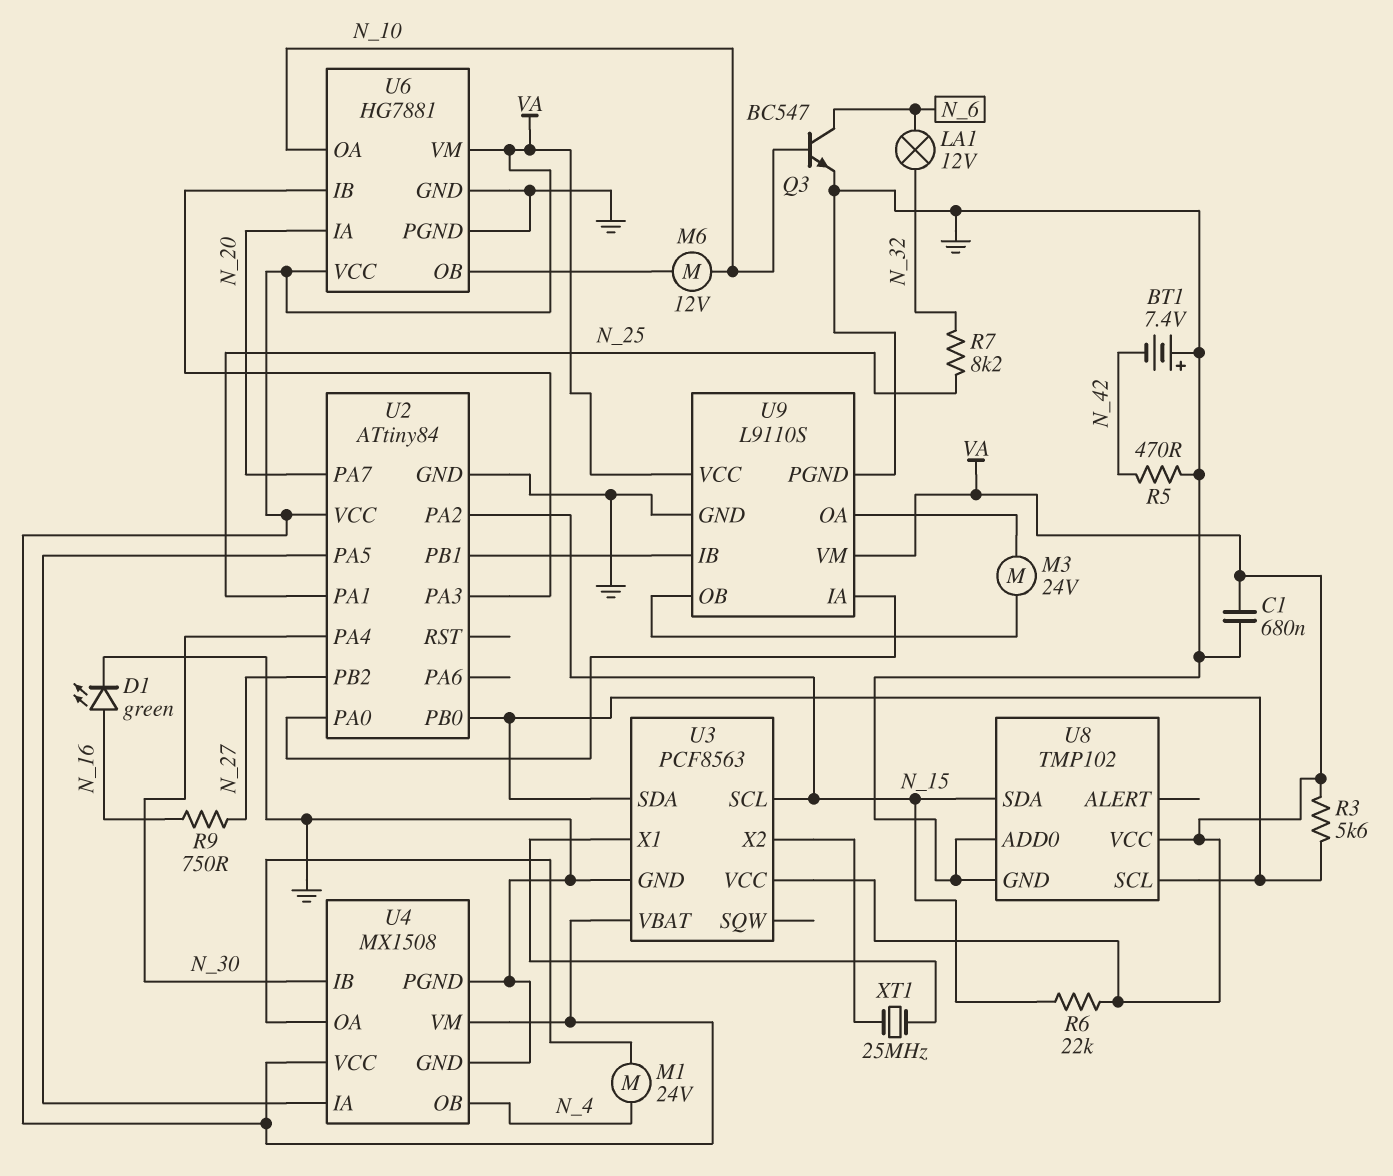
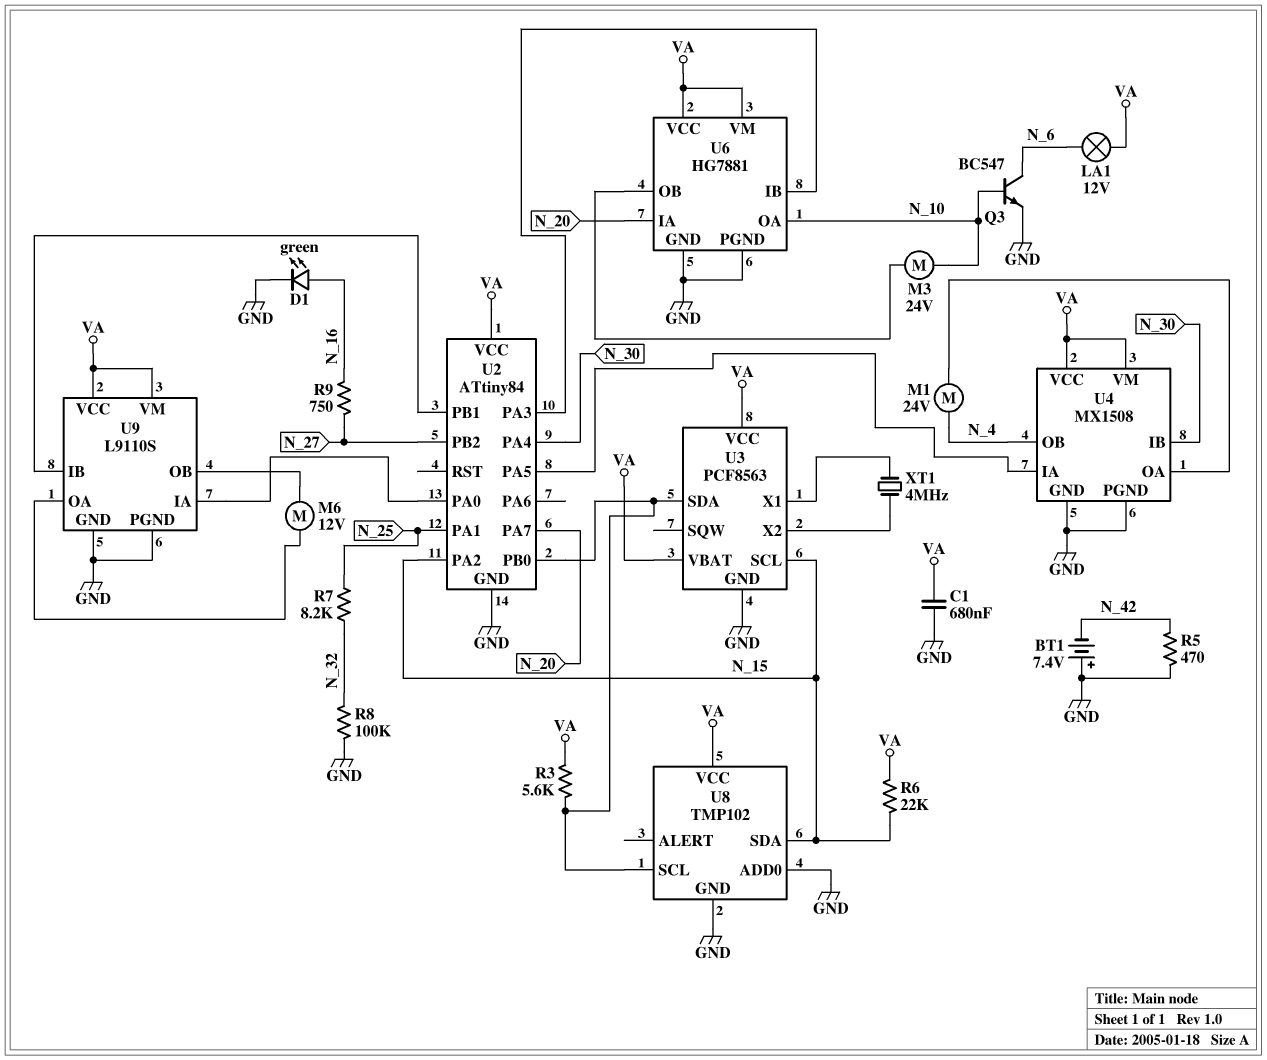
LA1: lamp 12V (N_6, N_32) -> lamp 12V (N_6, VA)
M3: motor 24V (U9/OA, U9/OB) -> motor 24V (N_10, U6/OB)
M6: motor 12V (N_10, U6/OB) -> motor 12V (U9/OA, U9/OB)
R8: none -> 100k (GND, N_32)
XT1: 25MHz (U3/X1, U3/X2) -> 4MHz (U3/X1, U3/X2)

